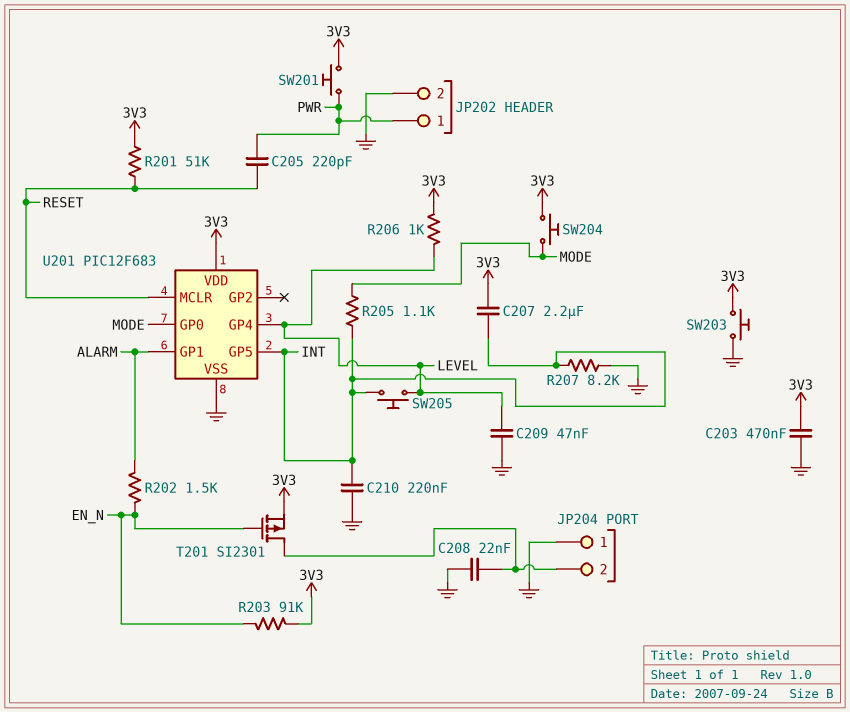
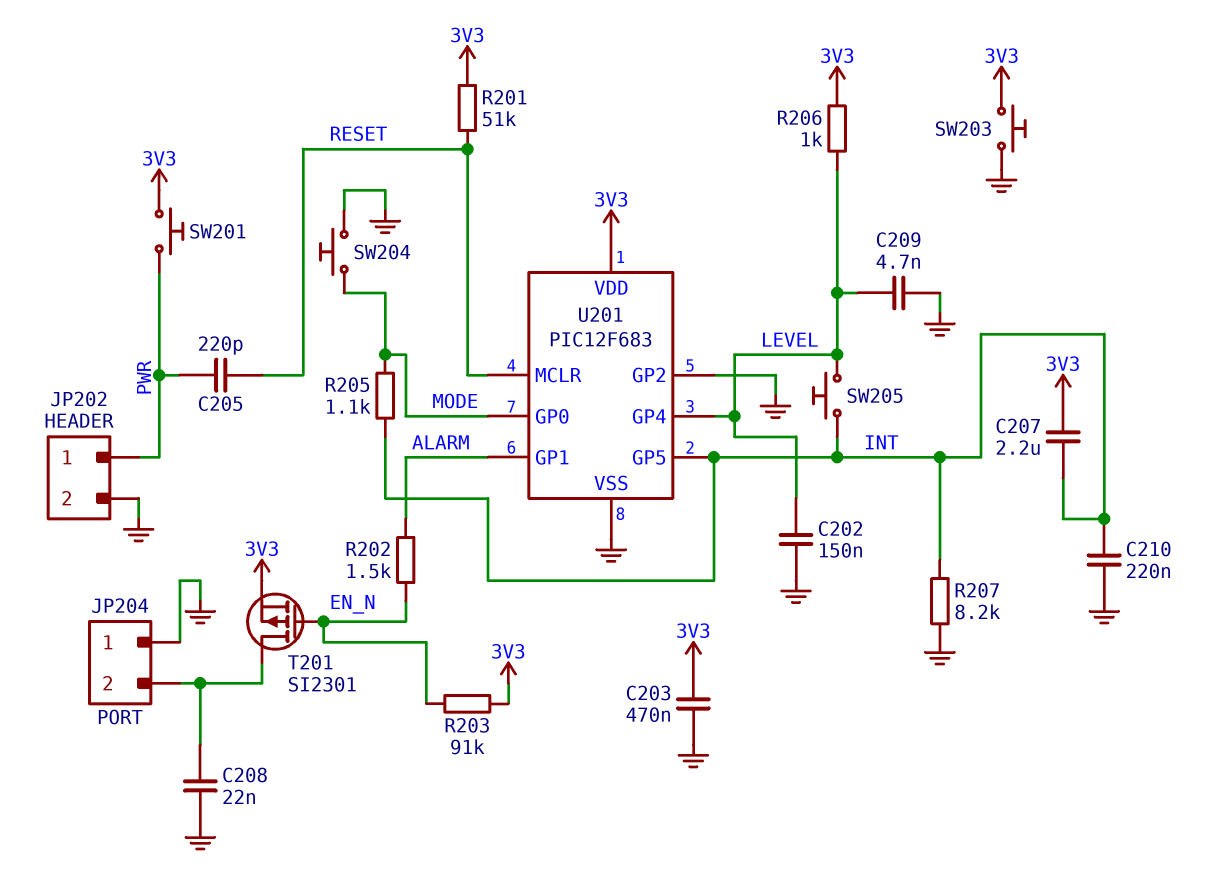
C202: none -> 150nF (GND, LEVEL)
C209: 47nF (GND, LEVEL) -> 4.7nF (GND, LEVEL)
SW204: button (3V3, MODE) -> button (GND, MODE)
U201 pin GP2: none -> GND

